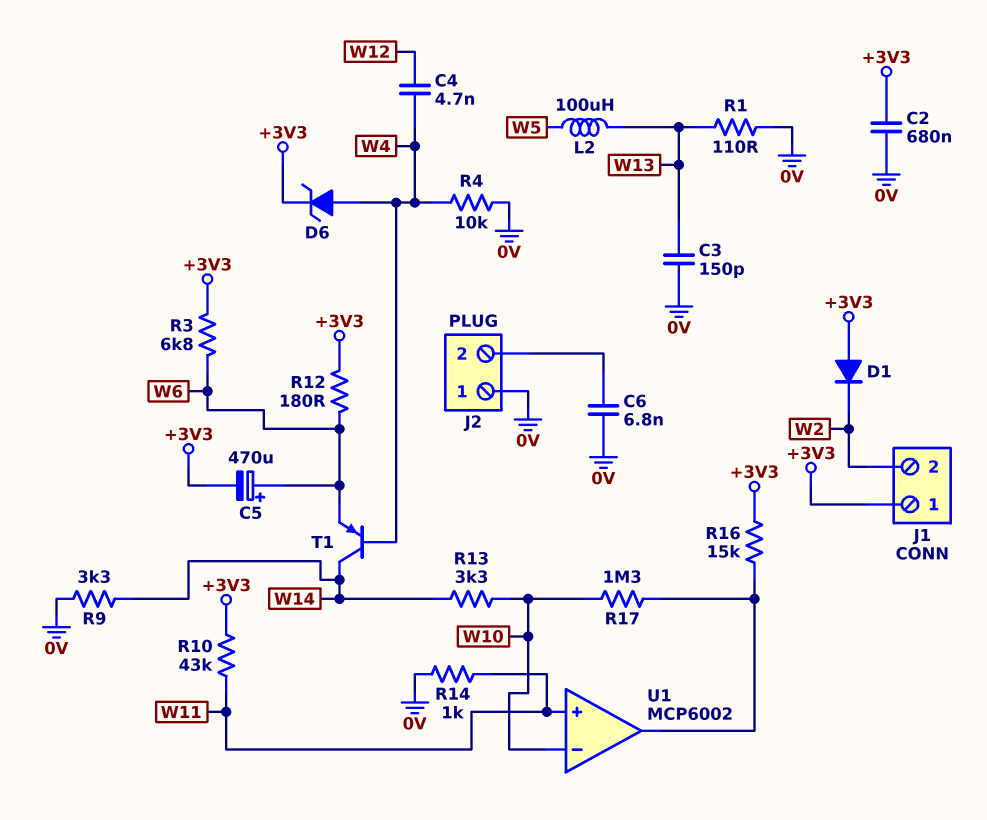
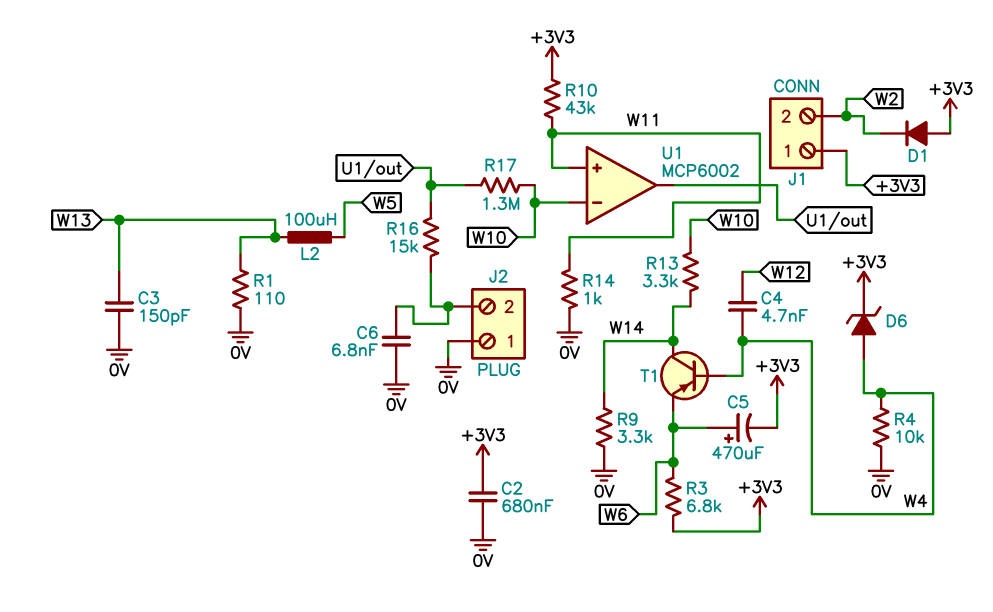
R12: 180 (+3V3, W6) -> none
R16: 15k (+3V3, U1/out) -> 15k (J2/2, U1/out)

